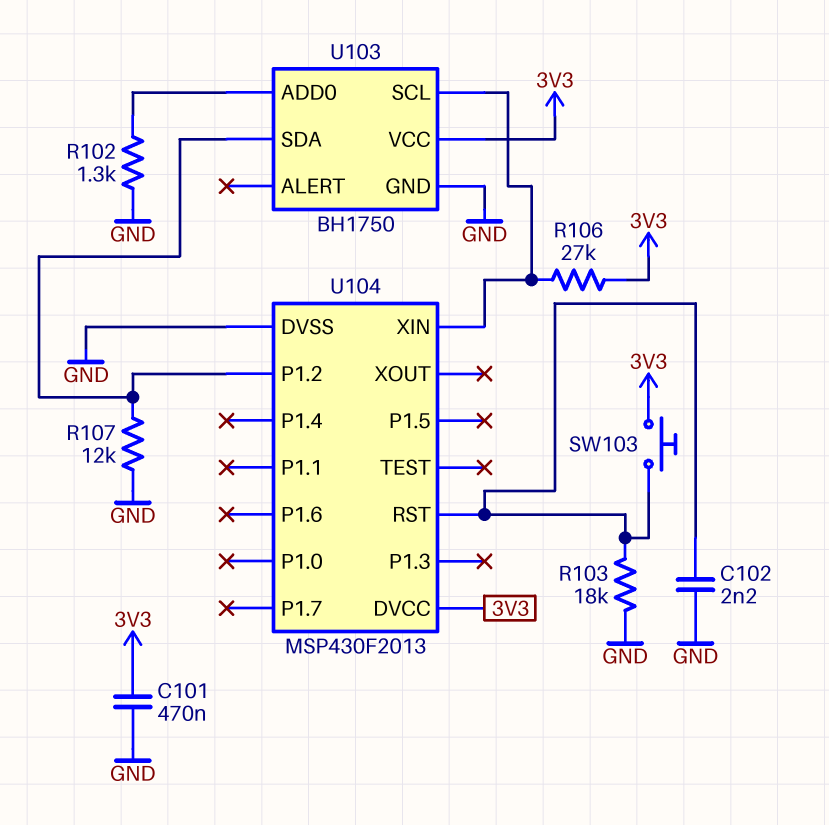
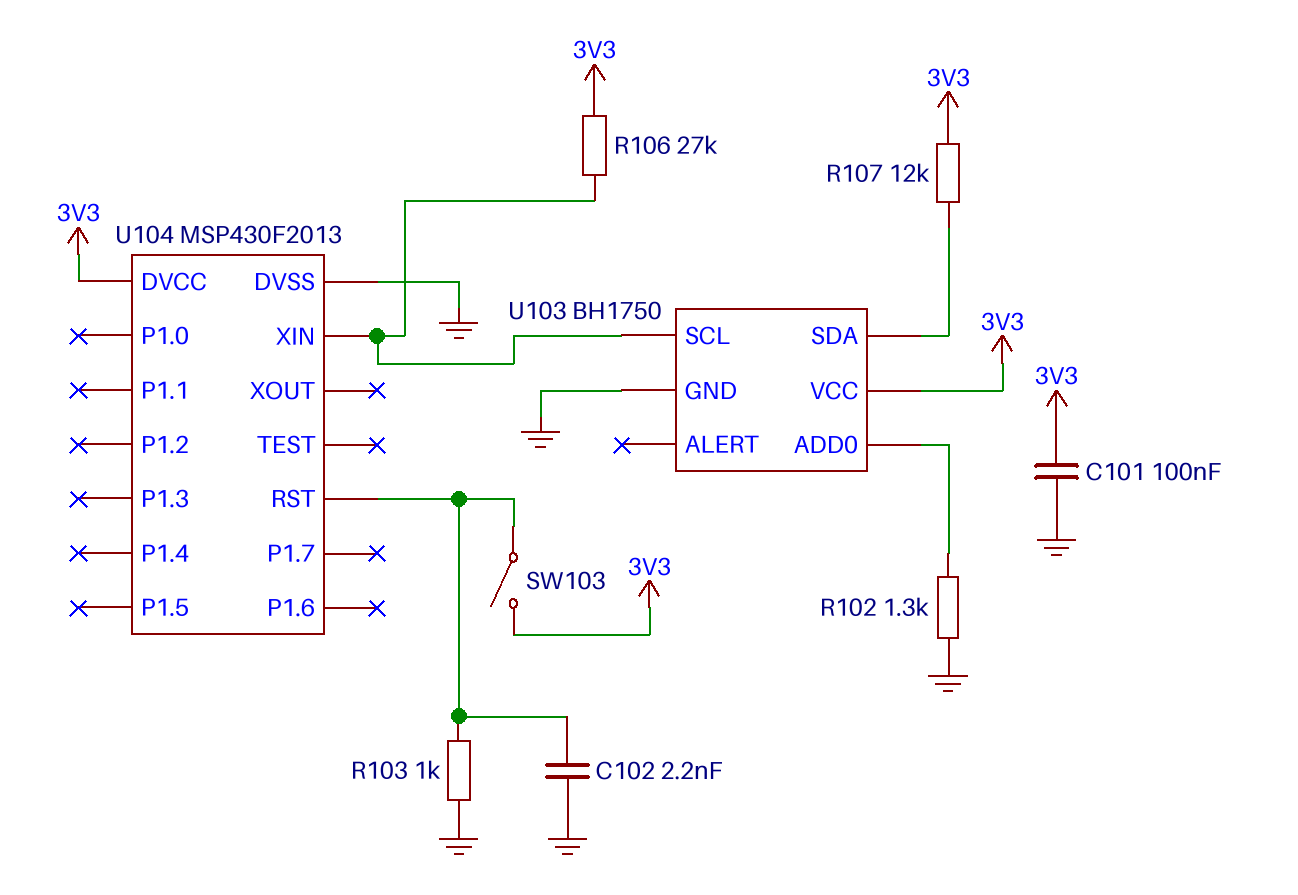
C101: 470nF (3V3, GND) -> 100nF (3V3, GND)
R103: 18k (GND, U104/RST) -> 1k (GND, U104/RST)
R107: 12k (GND, U103/SDA) -> 12k (3V3, U103/SDA)
SW103: button (3V3, U104/RST) -> switch (3V3, U104/RST)
U104 pin P1.2: U103/SDA -> none

